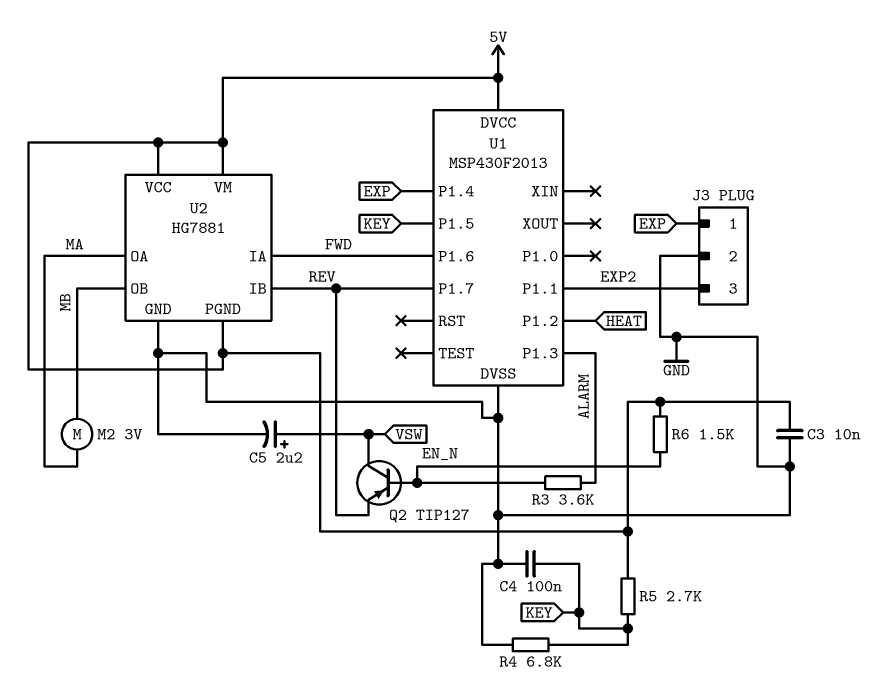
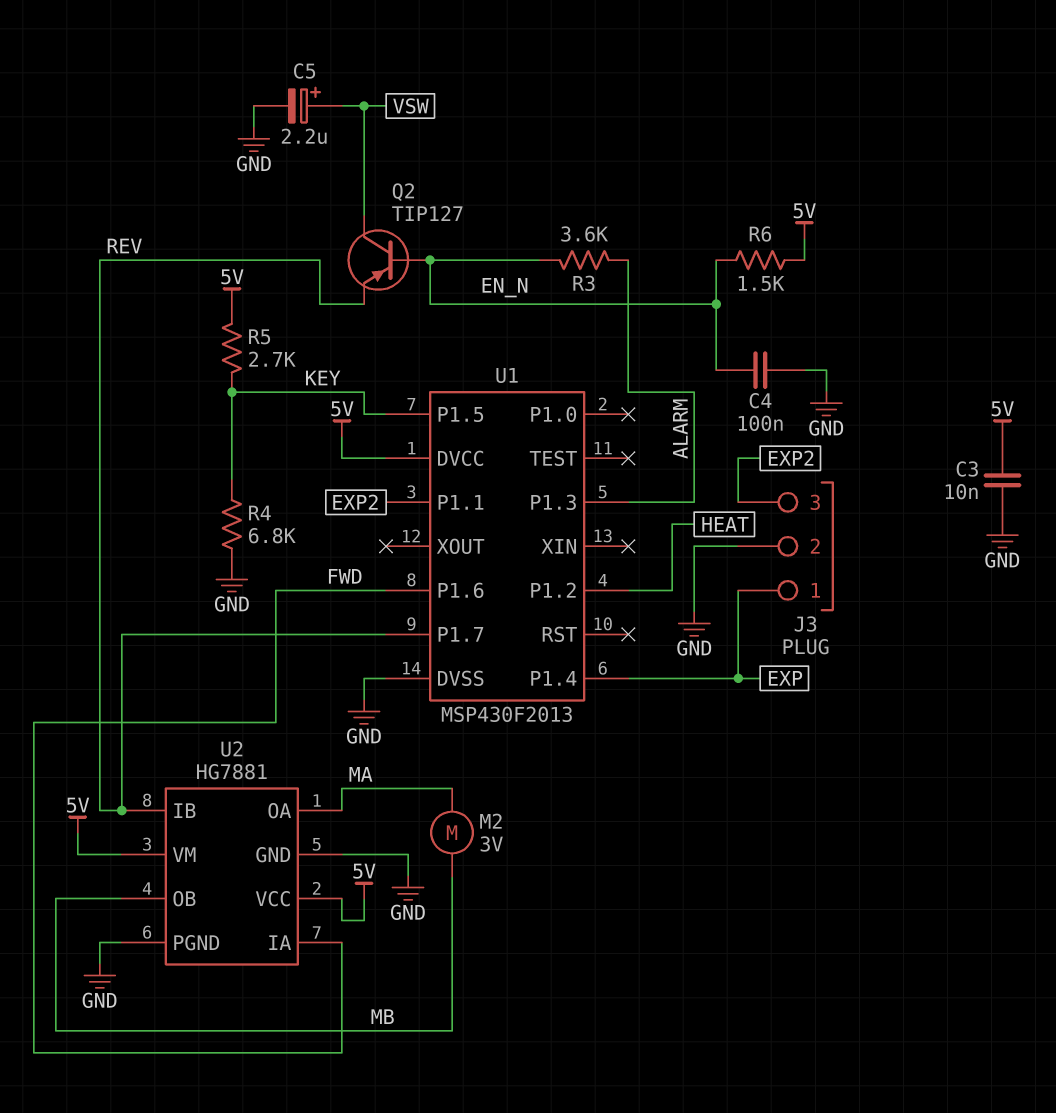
C4: 100nF (GND, KEY) -> 100nF (EN_N, GND)
U2 pin PGND: 5V -> GND

